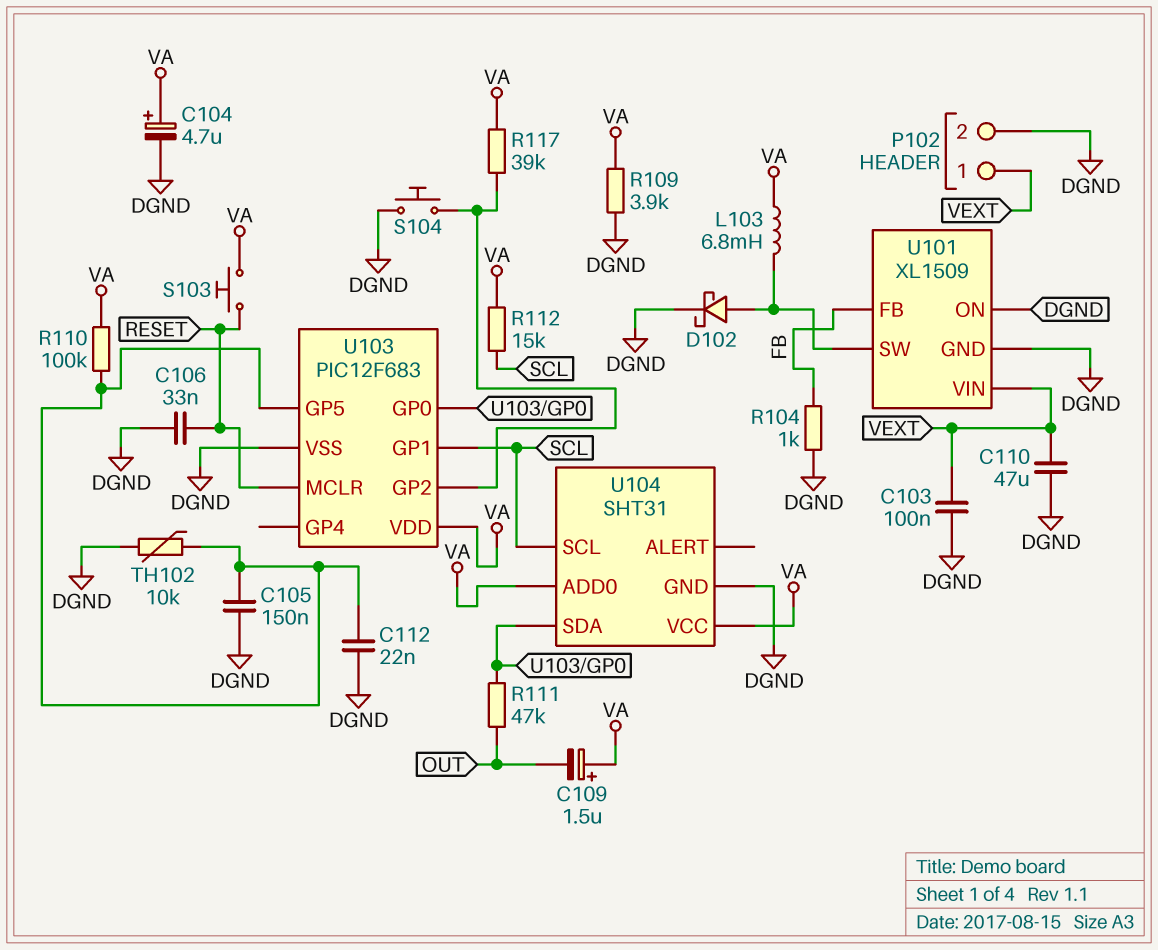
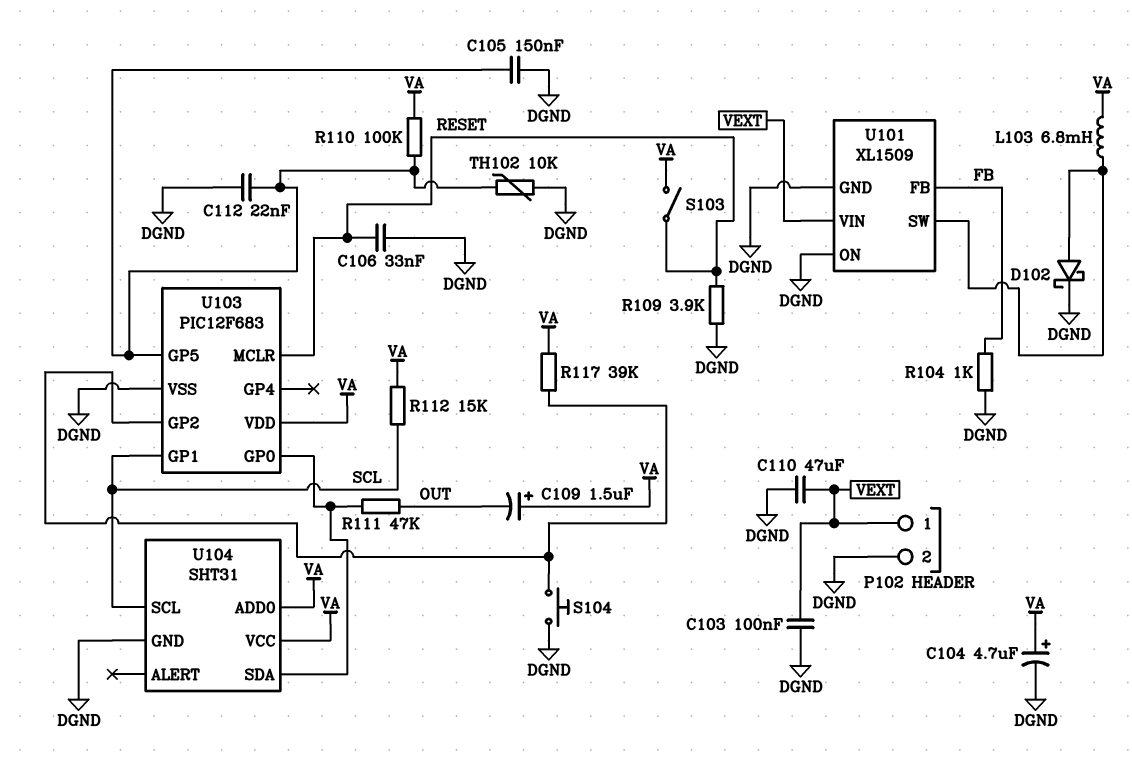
R109: 3.9k (DGND, VA) -> 3.9k (DGND, RESET)
S103: button (RESET, VA) -> switch (RESET, VA)

